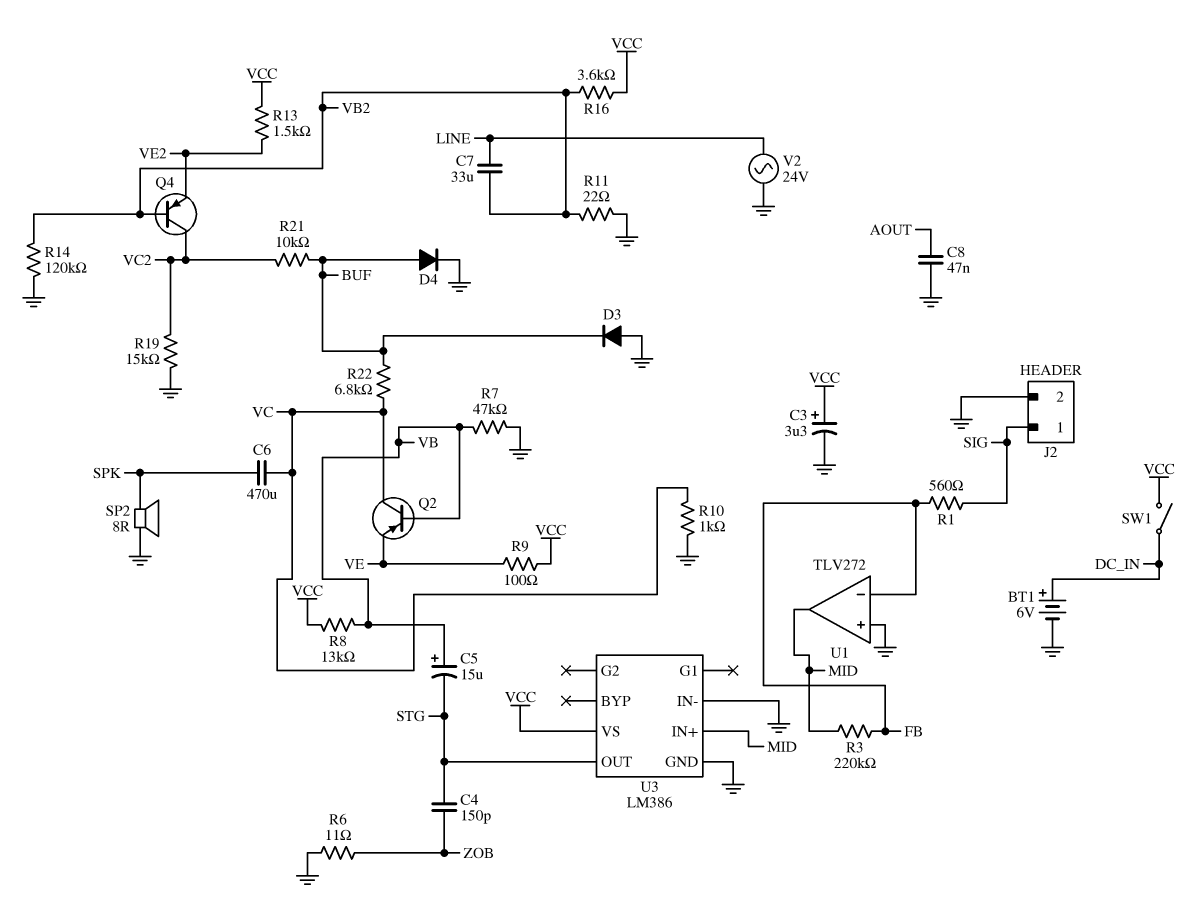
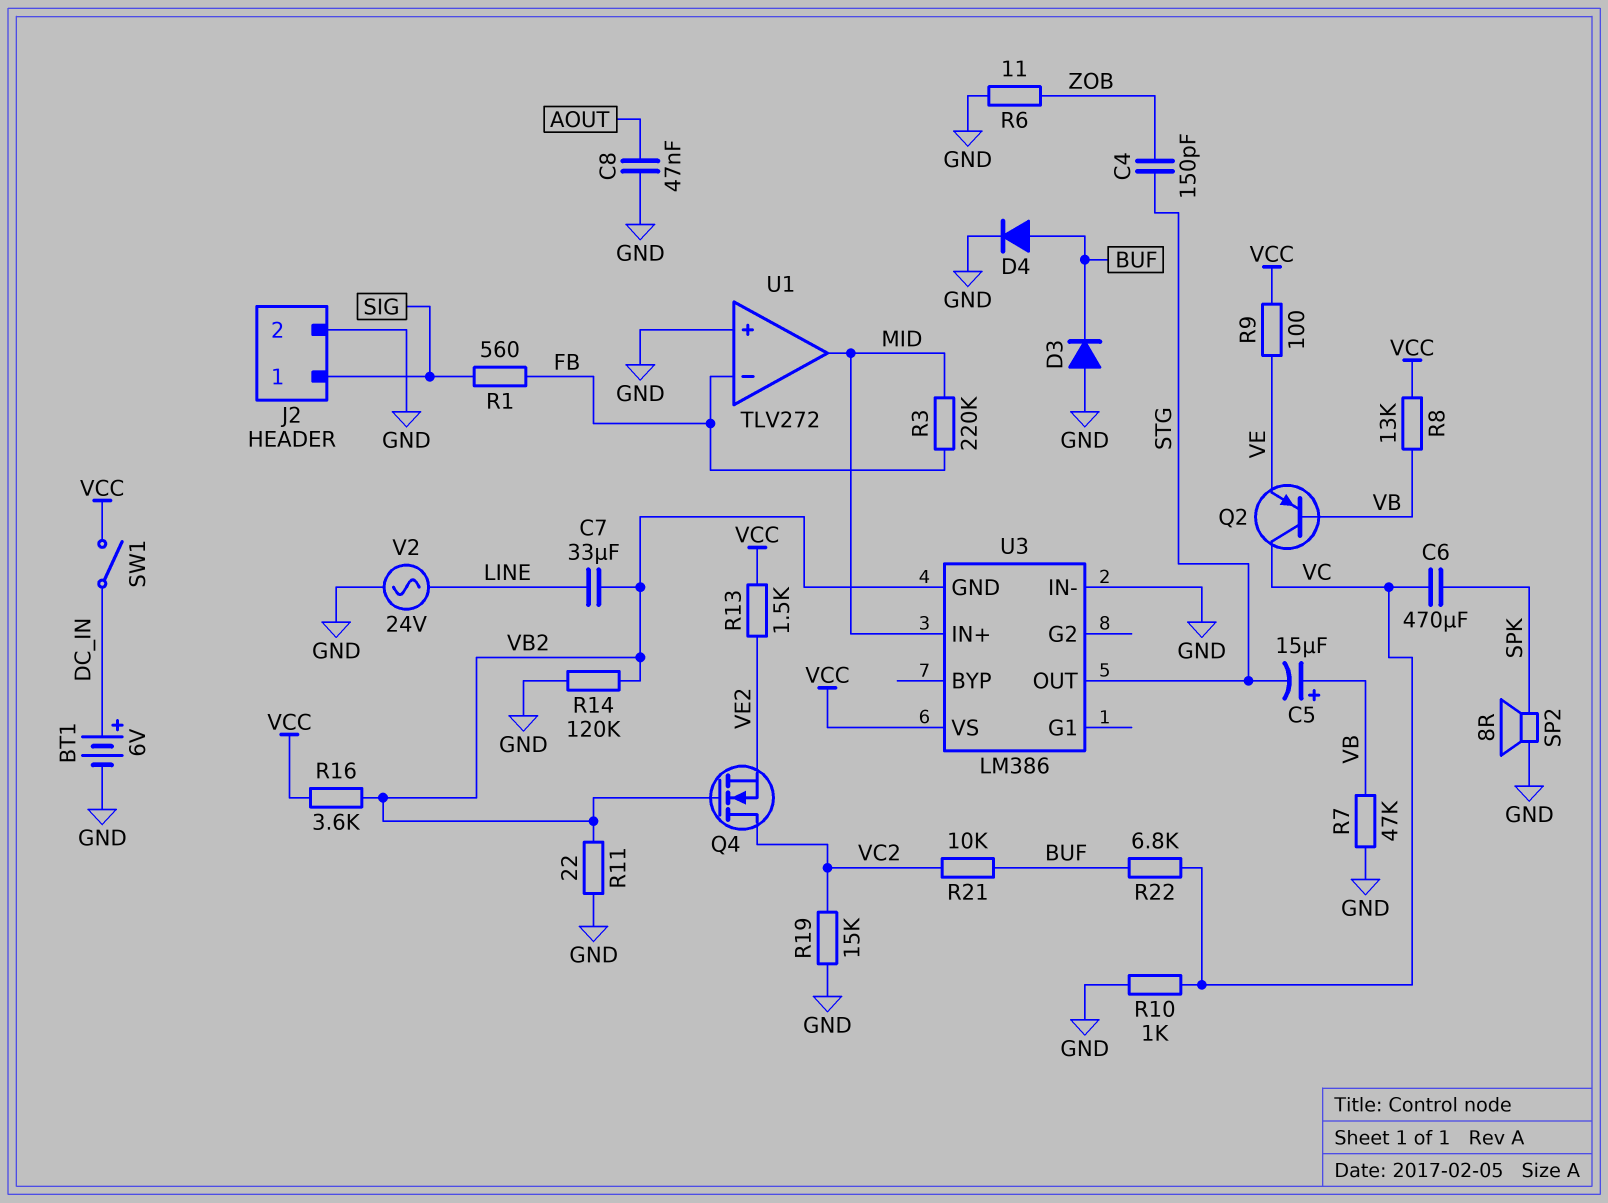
C3: 3.3uF (plus VCC, minus GND) -> none
Q4: PNP (B VB2, C VC2, E VE2) -> NMOS (G VB2, D VC2, S VE2)
U3 pin GND: GND -> VB2

